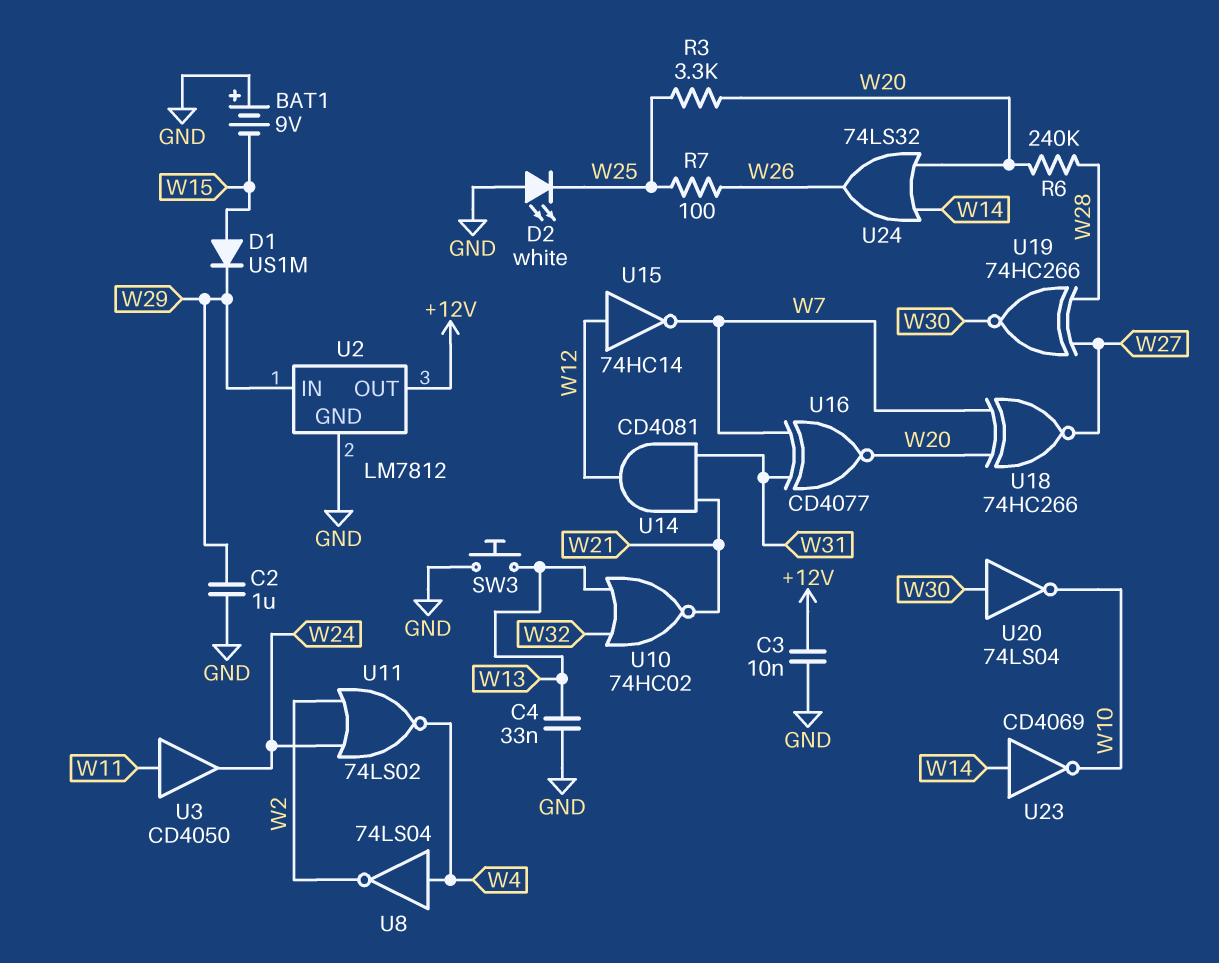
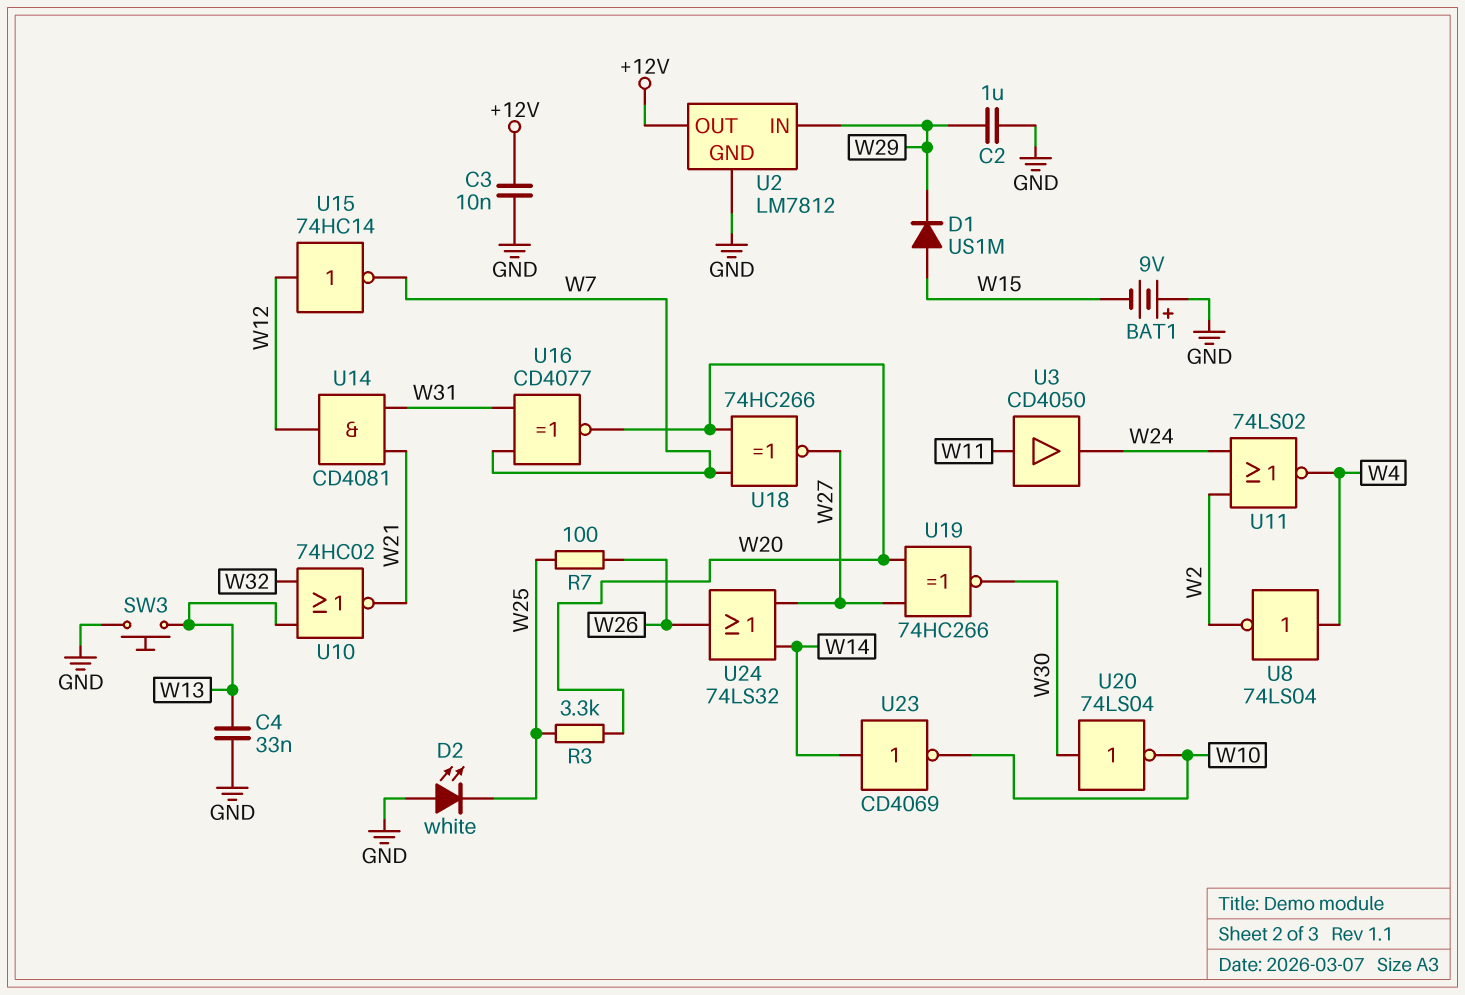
R6: 240k (W20, W28) -> none
U19: XNOR 74HC266 (in W27, in W28, out W30) -> XNOR 74HC266 (in W20, in W27, out W30)
U24: OR 74LS32 (in W14, in W20, out W26) -> OR 74LS32 (in W14, in W27, out W26)

